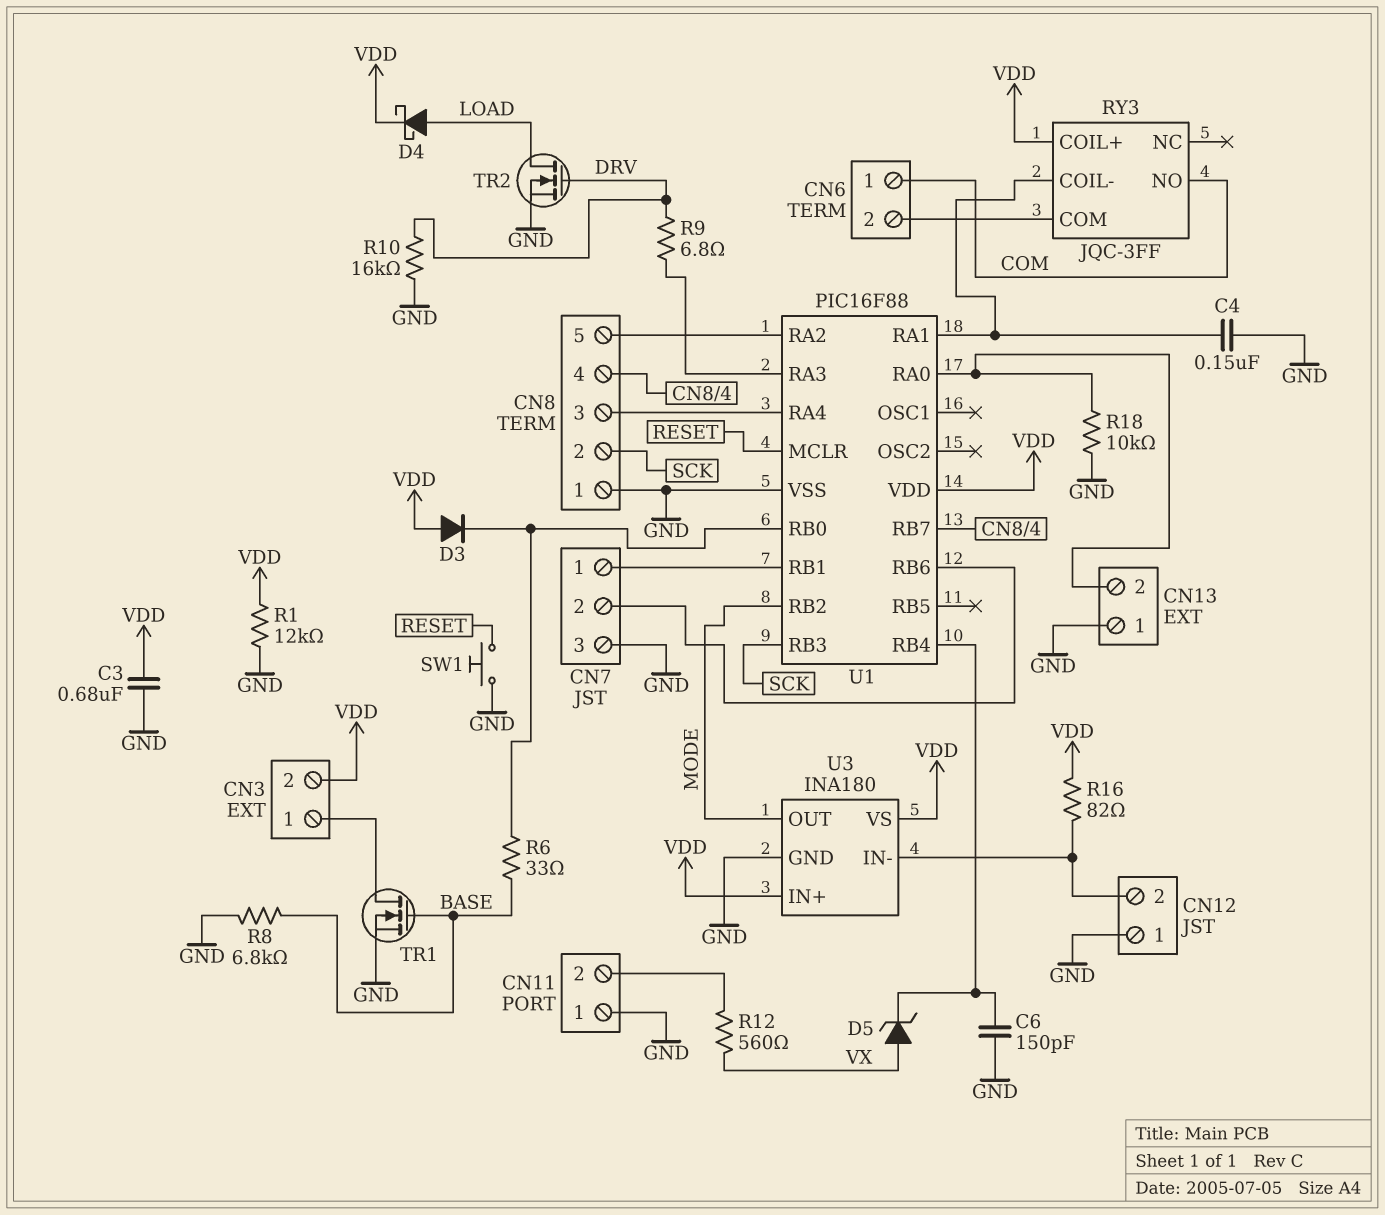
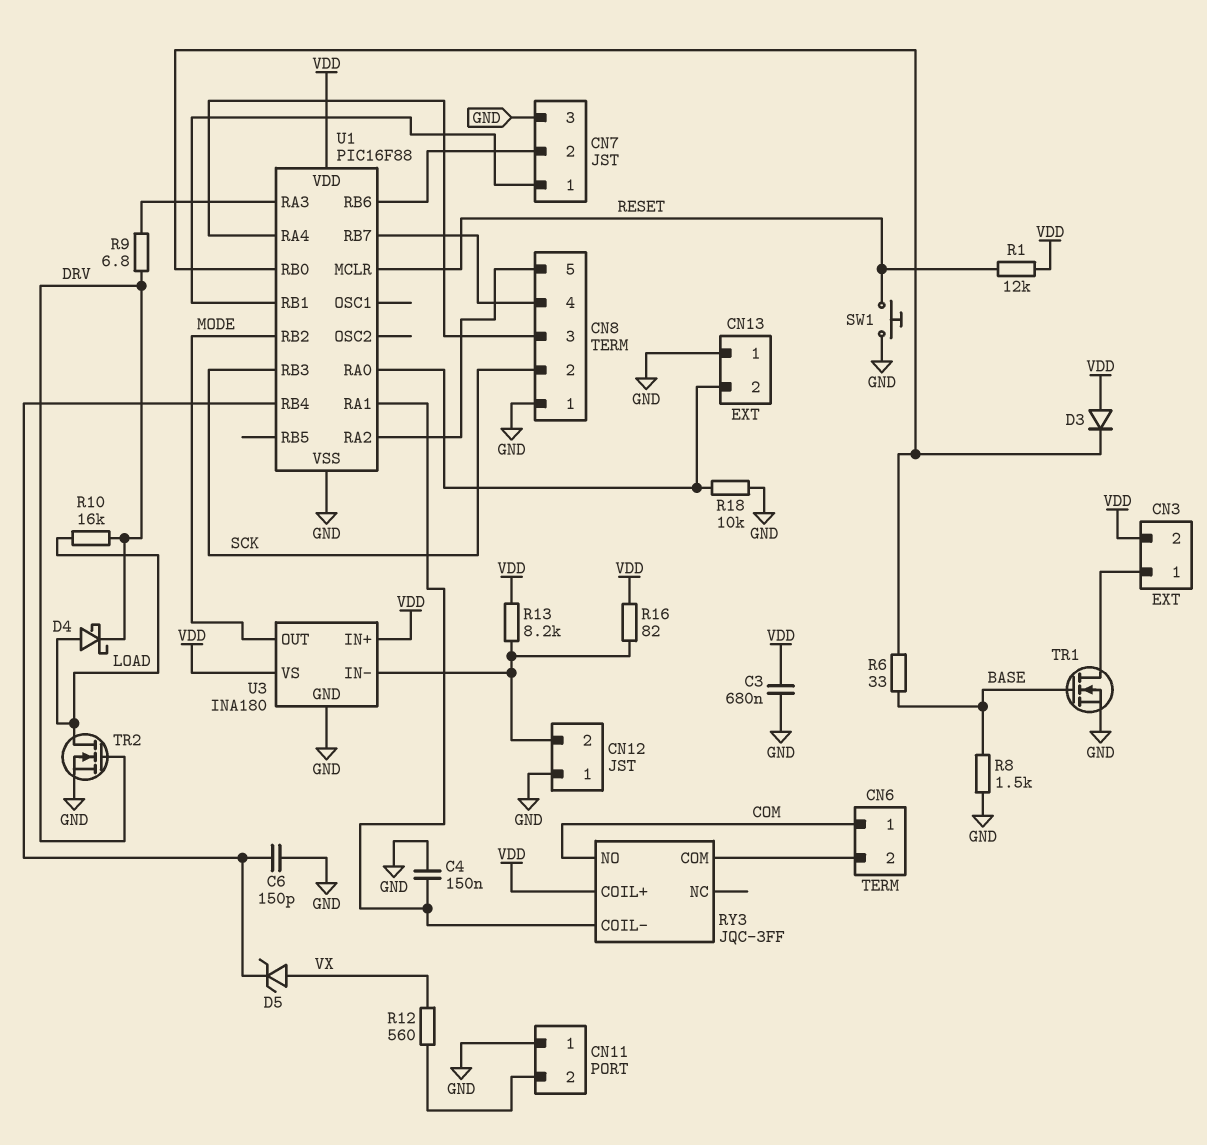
D4: schottky (A LOAD, K VDD) -> schottky (A LOAD, K DRV)
R1: 12k (GND, VDD) -> 12k (RESET, VDD)
R8: 6.8k (BASE, GND) -> 1.5k (BASE, GND)
R10: 16k (DRV, GND) -> 16k (DRV, LOAD)
R13: none -> 8.2k (CN12/2, VDD)

